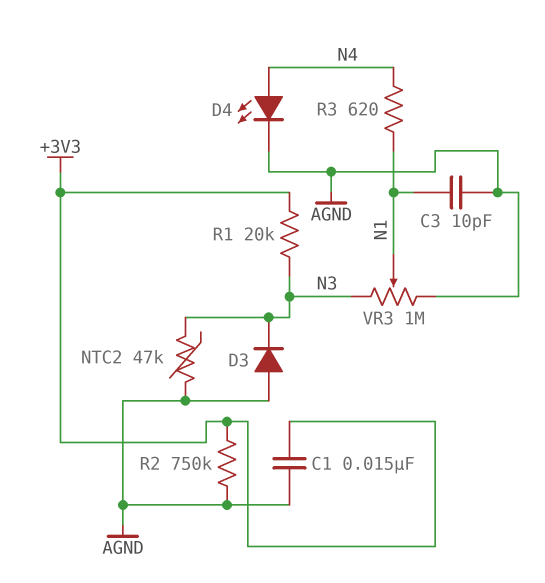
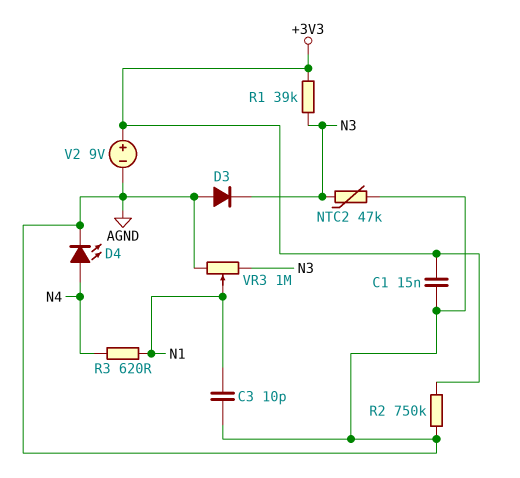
R1: 20k (+3V3, N3) -> 39k (+3V3, N3)
V2: none -> 9V (plus +3V3, minus AGND)

